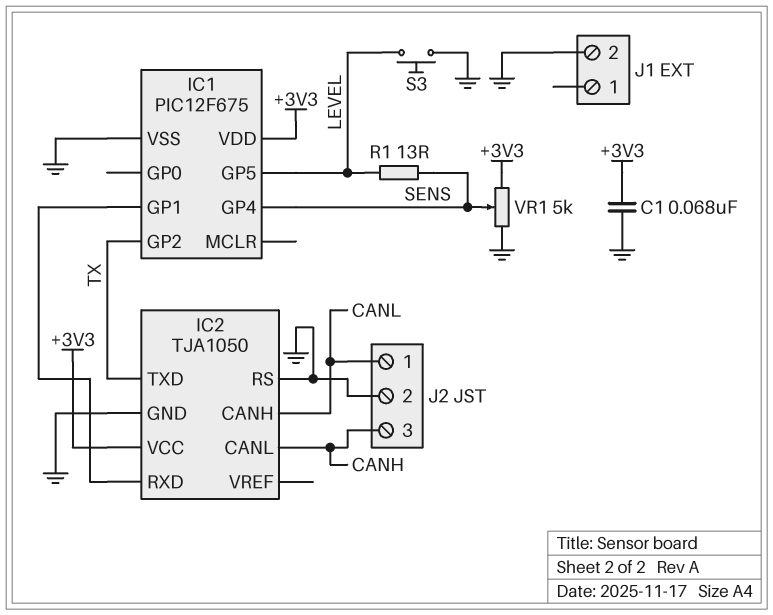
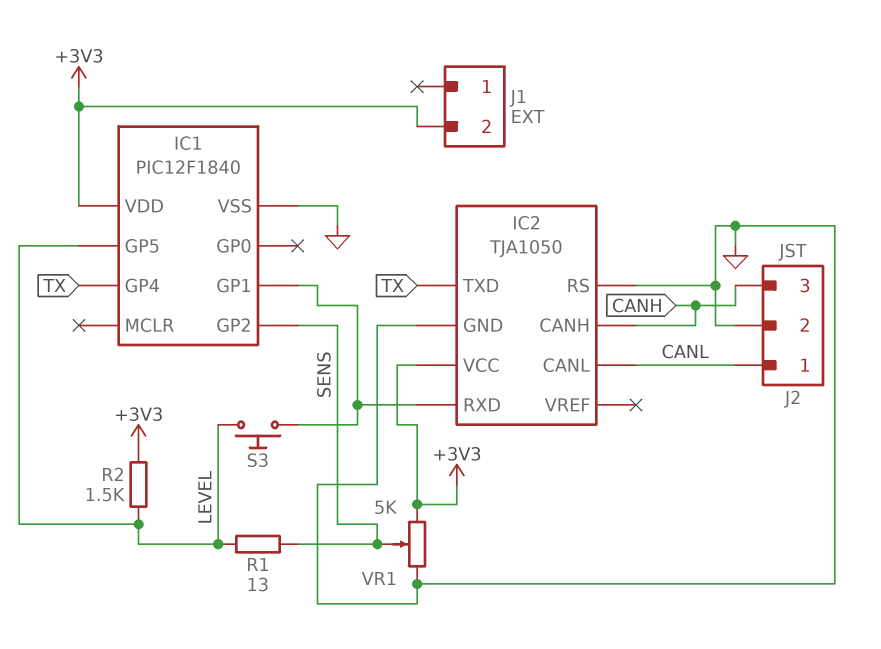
C1: 68nF (+3V3, GND) -> none
IC1: PIC12F675 -> PIC12F1840
IC1 pin GP2: TX -> SENS
IC1 pin GP4: SENS -> TX
IC2 pin CANH: CANL -> CANH
IC2 pin CANL: CANH -> CANL
J1 pin 2: GND -> +3V3
R2: none -> 1.5k (+3V3, LEVEL)
S3: button (GND, LEVEL) -> button (IC1/GP1, LEVEL)

